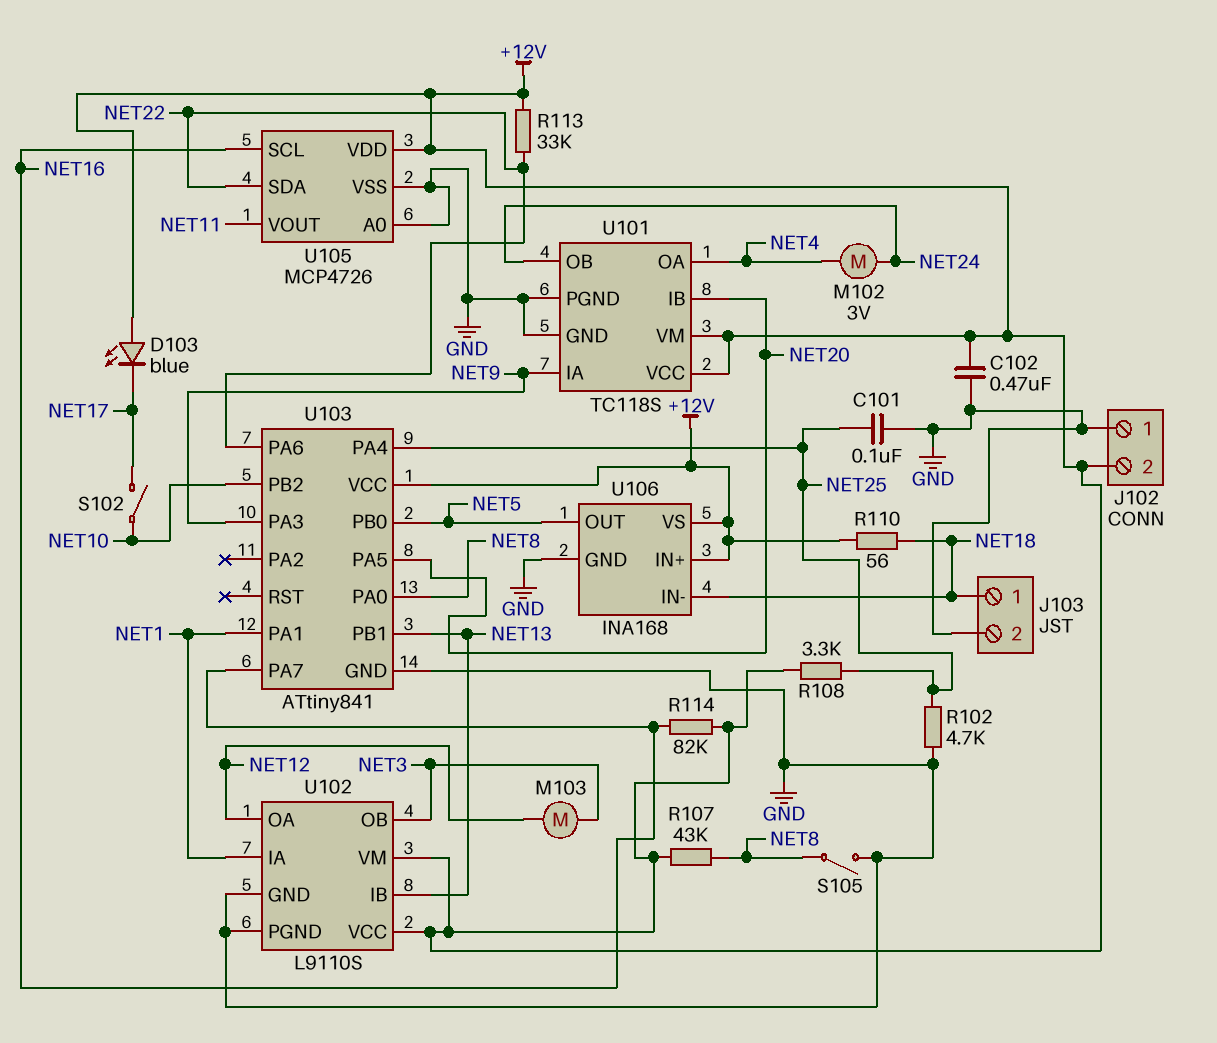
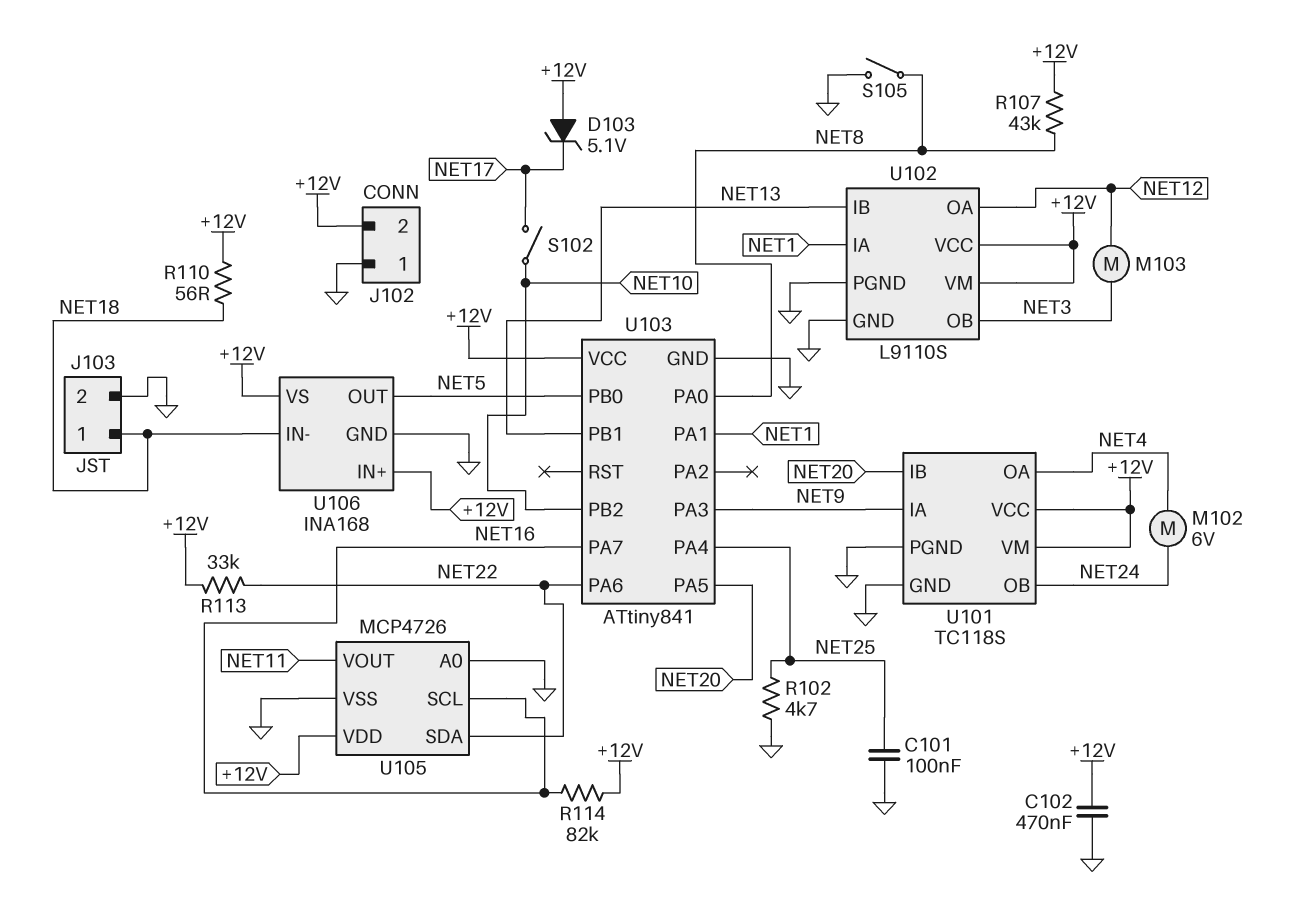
D103: LED blue (A +12V, K NET17) -> zener 5.1V (A +12V, K NET17)
M102: motor 3V (NET4, NET24) -> motor 6V (NET4, NET24)
R108: 3.3k (+12V, NET25) -> none

